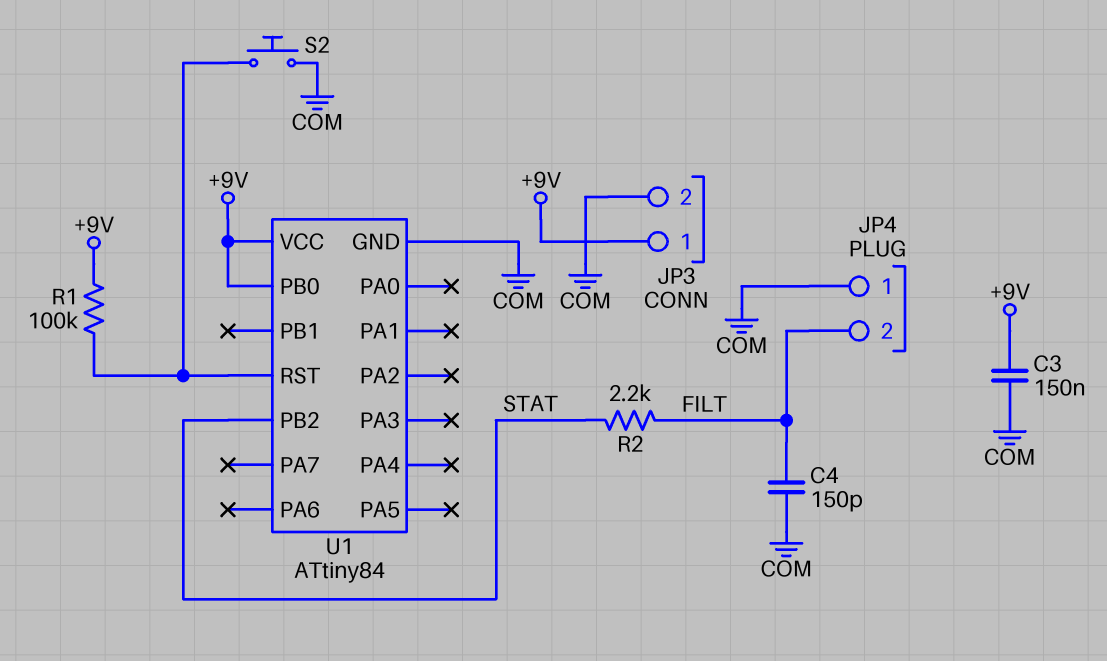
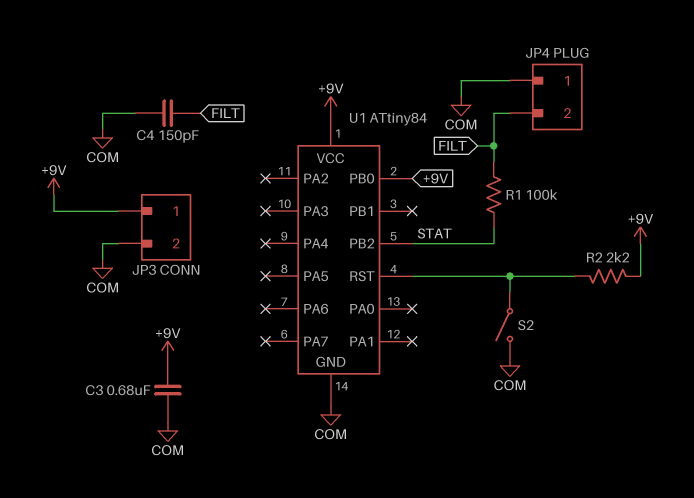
C3: 150nF (+9V, COM) -> 680nF (+9V, COM)
R1: 100k (+9V, U1/RST) -> 100k (FILT, STAT)
R2: 2.2k (FILT, STAT) -> 2.2k (+9V, U1/RST)
S2: button (COM, U1/RST) -> switch (COM, U1/RST)

